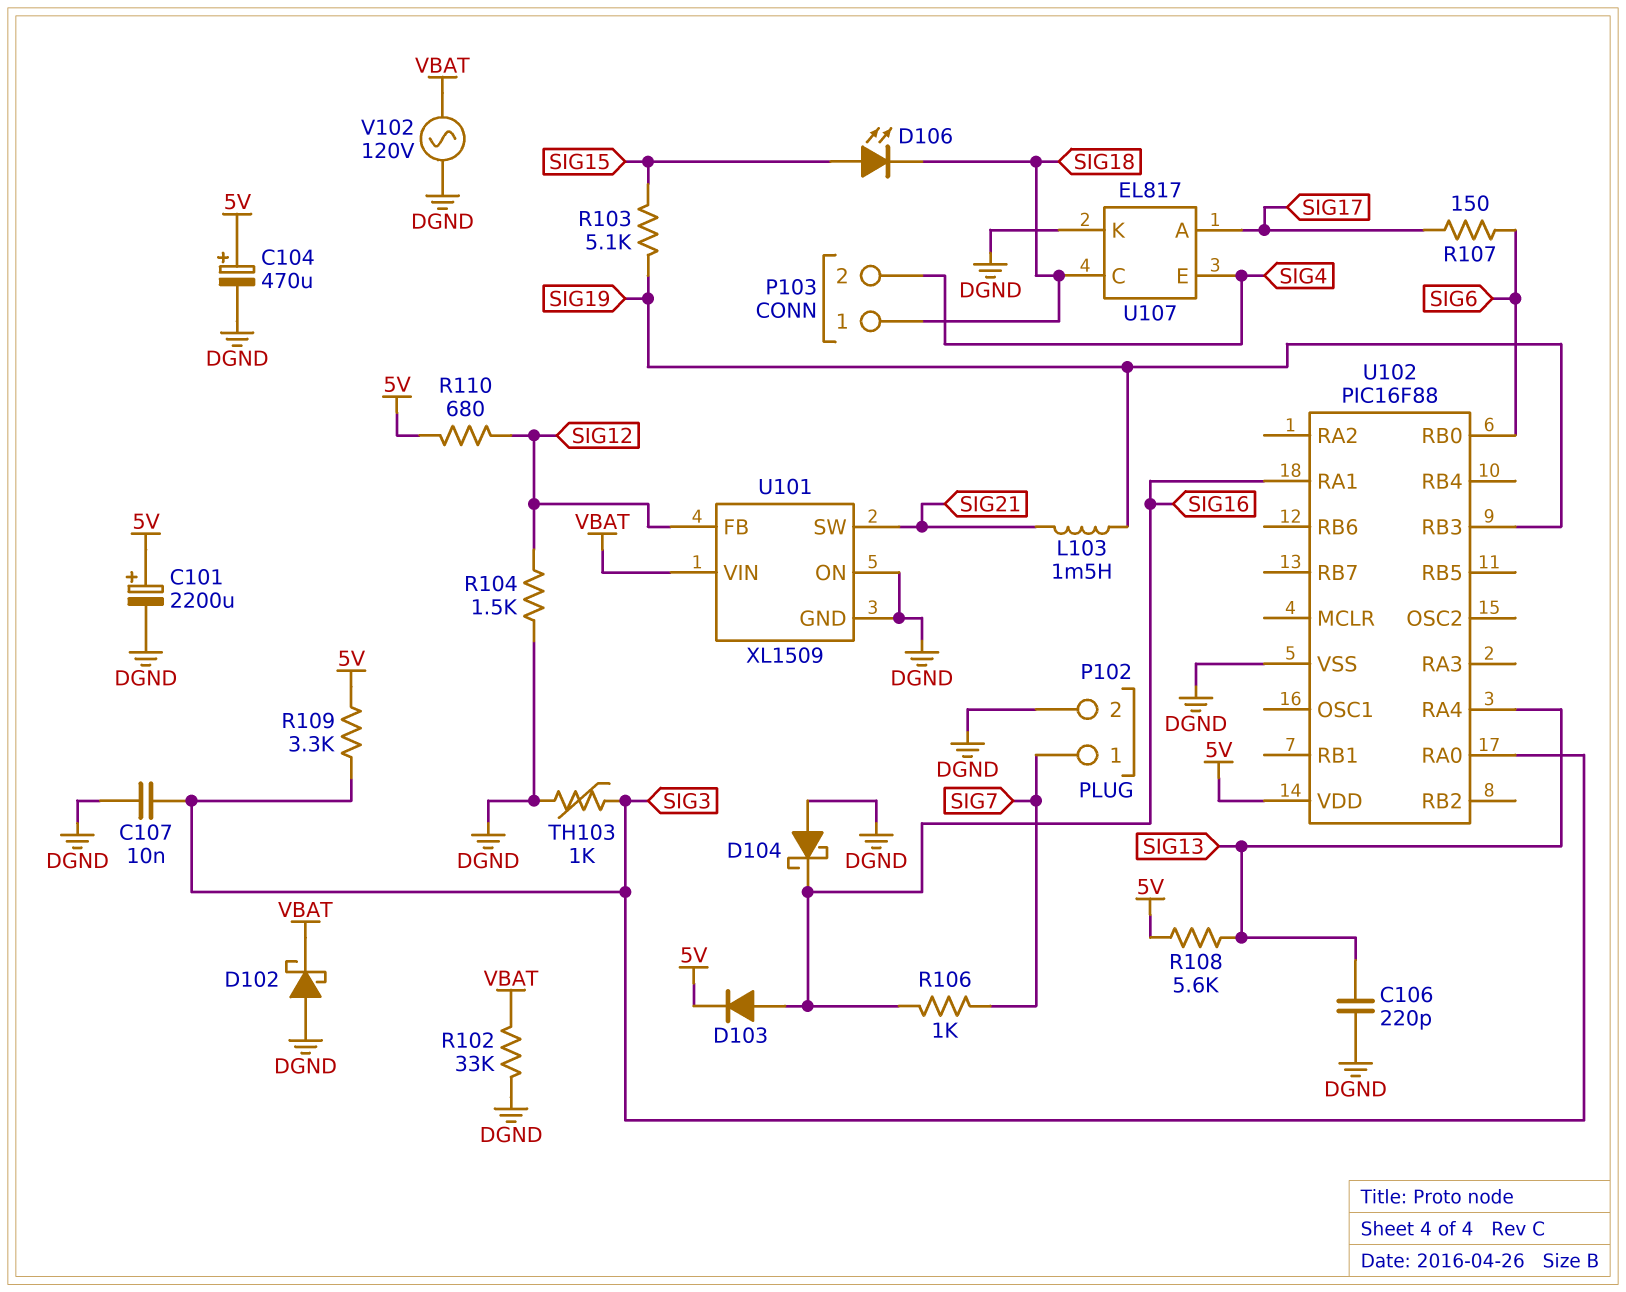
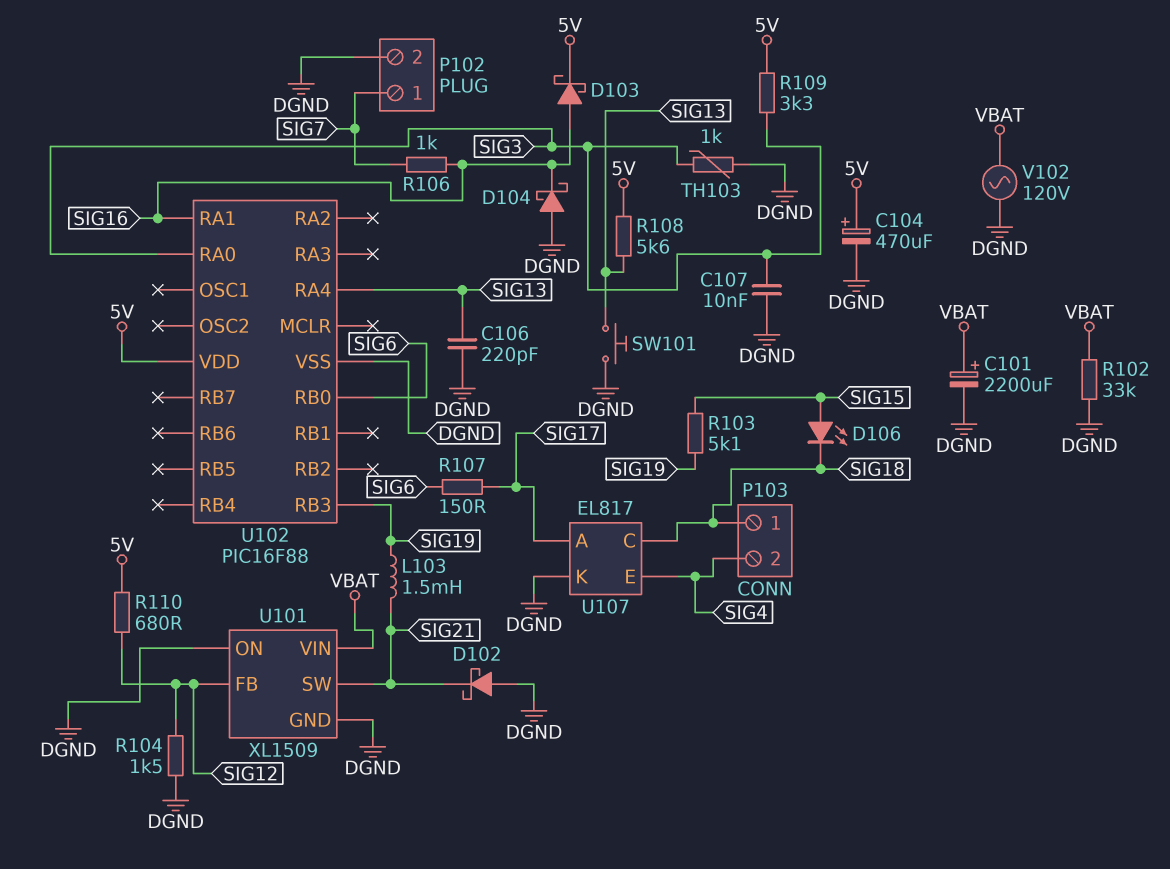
C101: 2200uF (plus 5V, minus DGND) -> 2200uF (plus VBAT, minus DGND)
D102: schottky (A DGND, K VBAT) -> schottky (A DGND, K SIG21)
D103: diode (A SIG16, K 5V) -> schottky (A SIG16, K 5V)
SW101: none -> button (DGND, SIG13)

